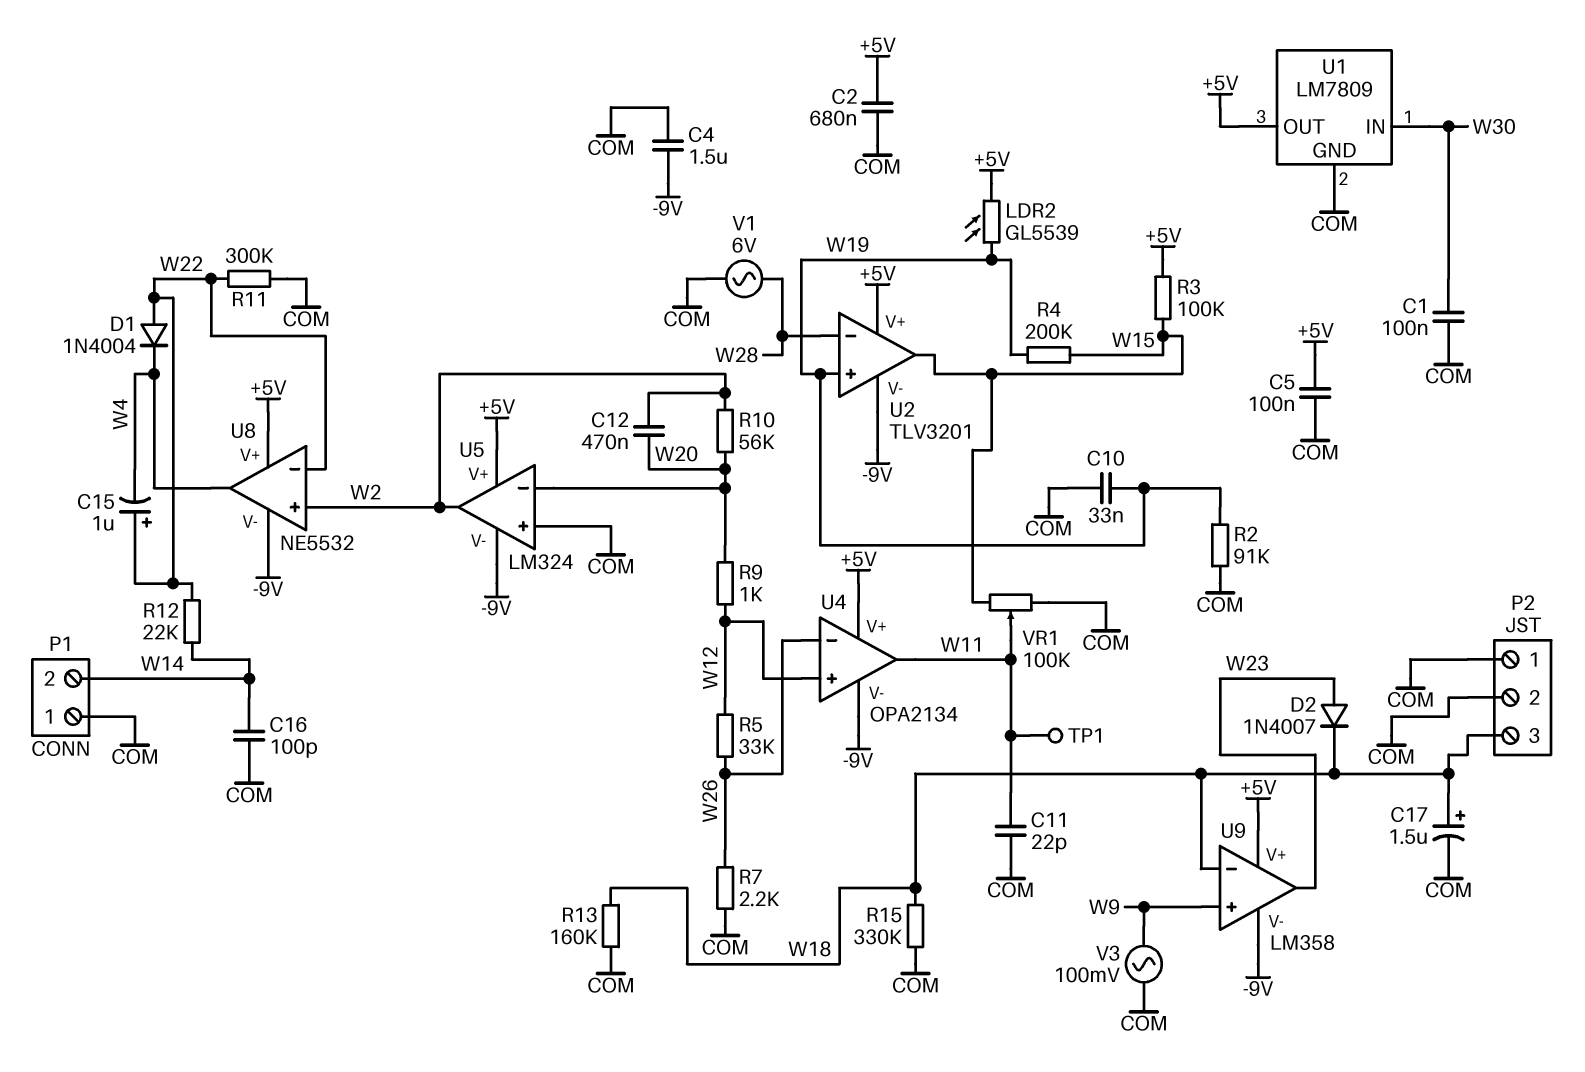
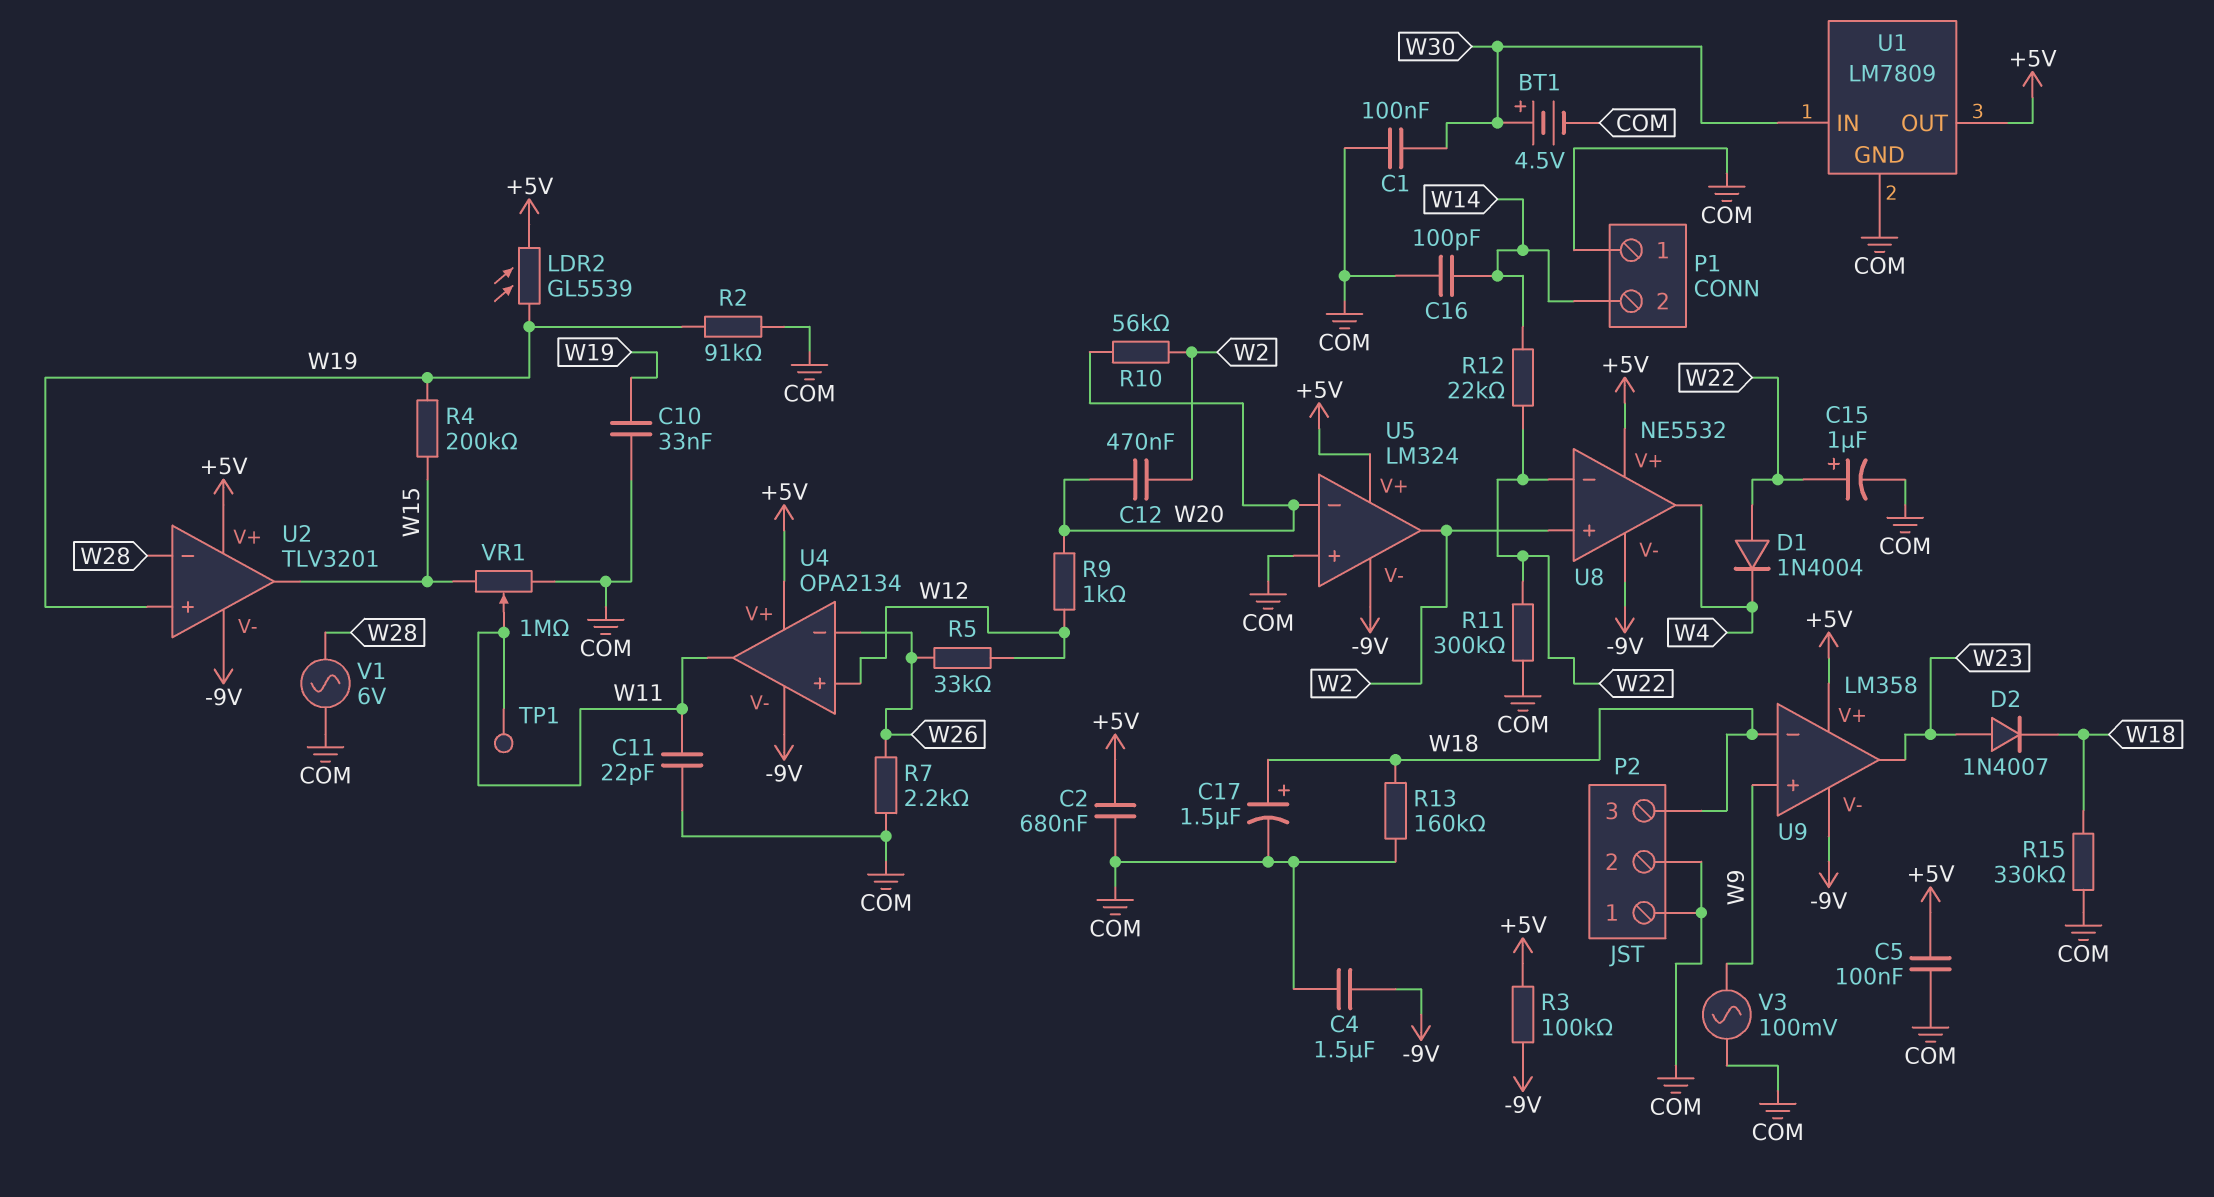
BT1: none -> 4.5V (plus W30, minus COM)
C15: 1uF (plus W22, minus W4) -> 1uF (plus W22, minus COM)
R3: 100k (+5V, W15) -> 100k (+5V, -9V)
VR1: 100k (COM, W15, wiper W11) -> 1M (COM, W15, wiper W11)

